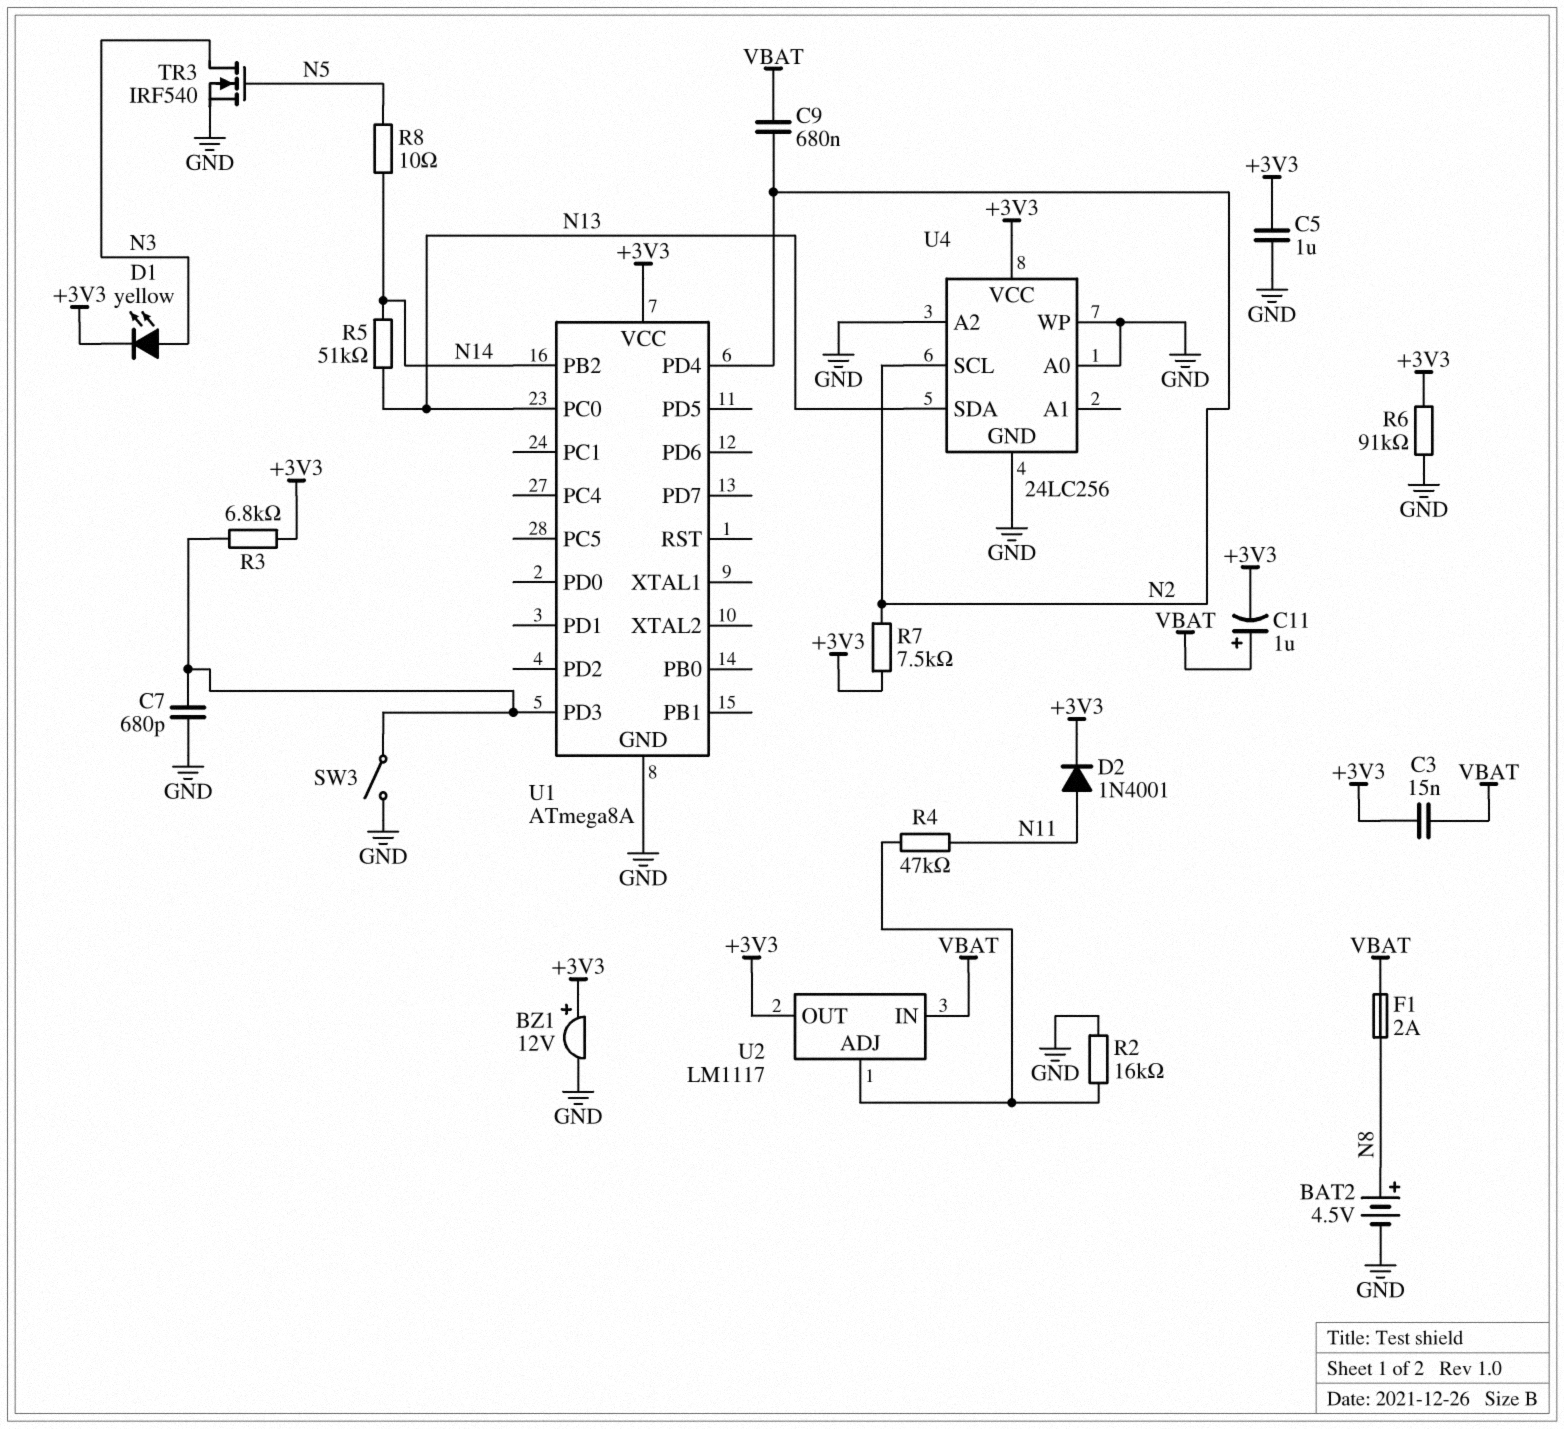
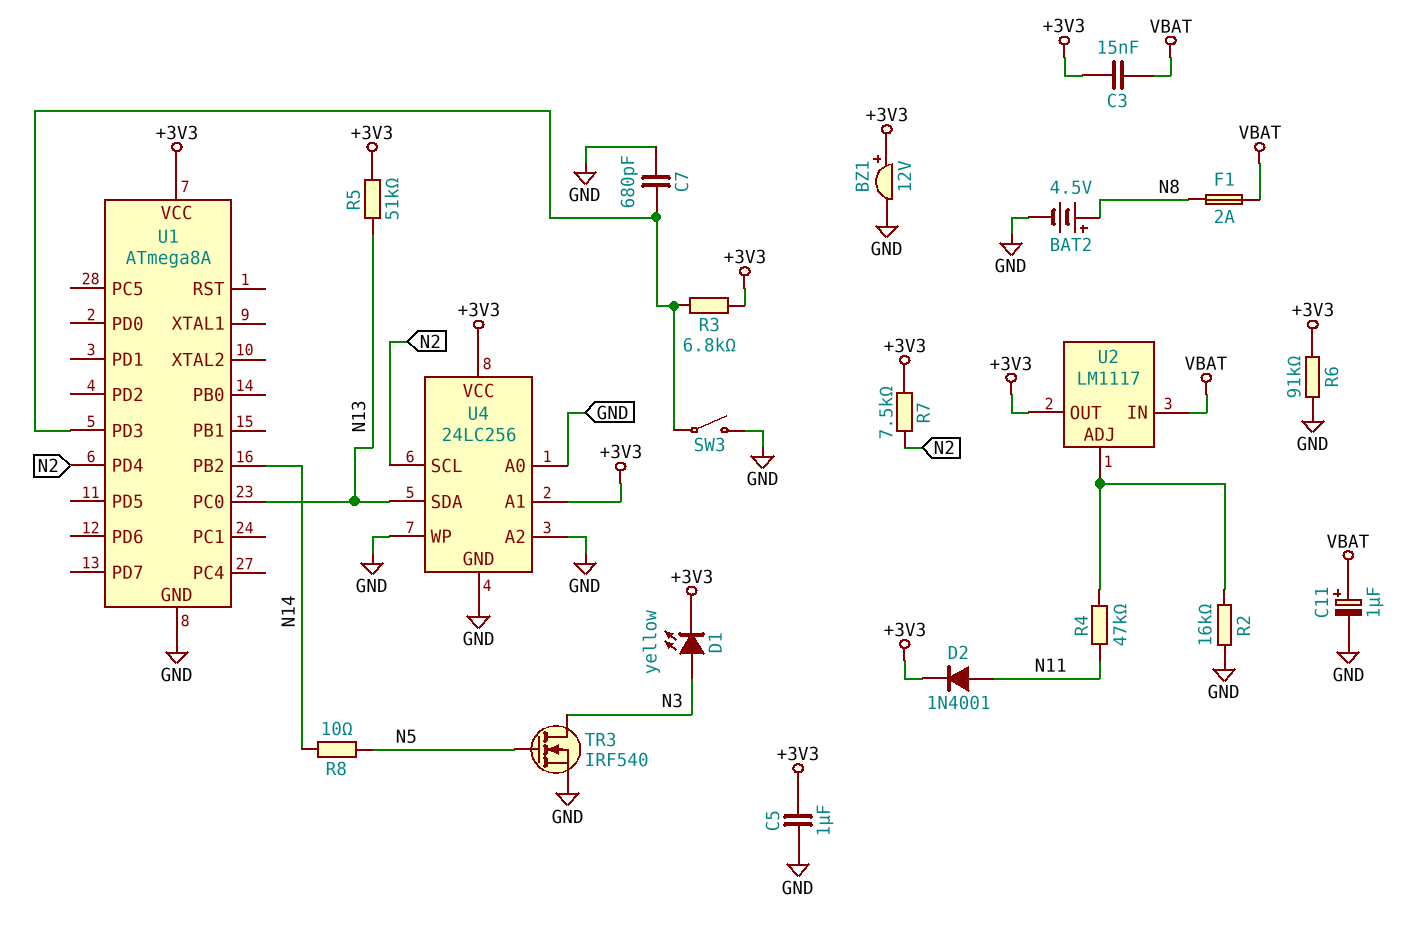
C9: 680nF (N2, VBAT) -> none
C11: 1uF (plus VBAT, minus +3V3) -> 1uF (plus VBAT, minus GND)
R5: 51k (N13, N14) -> 51k (+3V3, N13)
U4 pin A1: none -> +3V3

